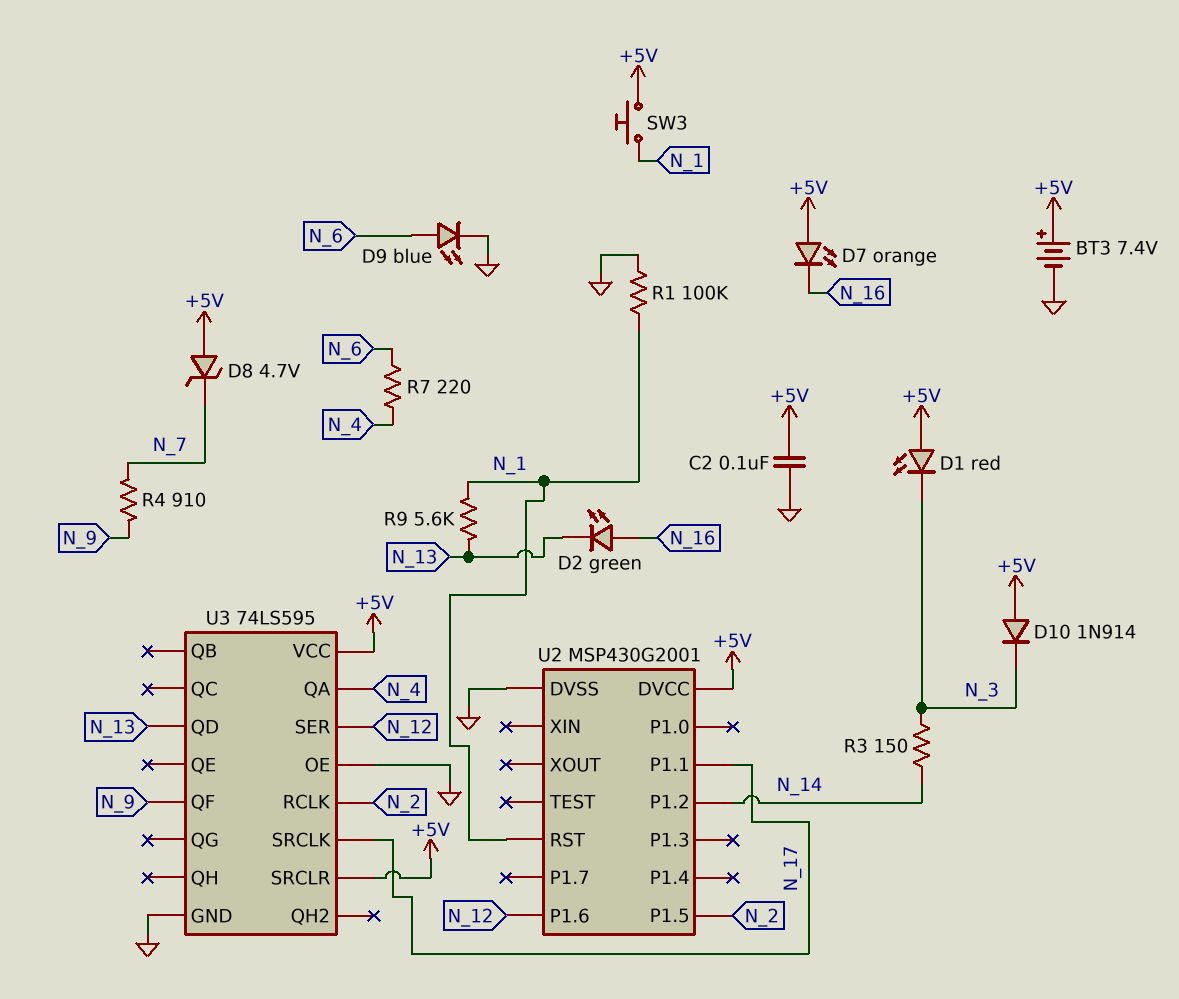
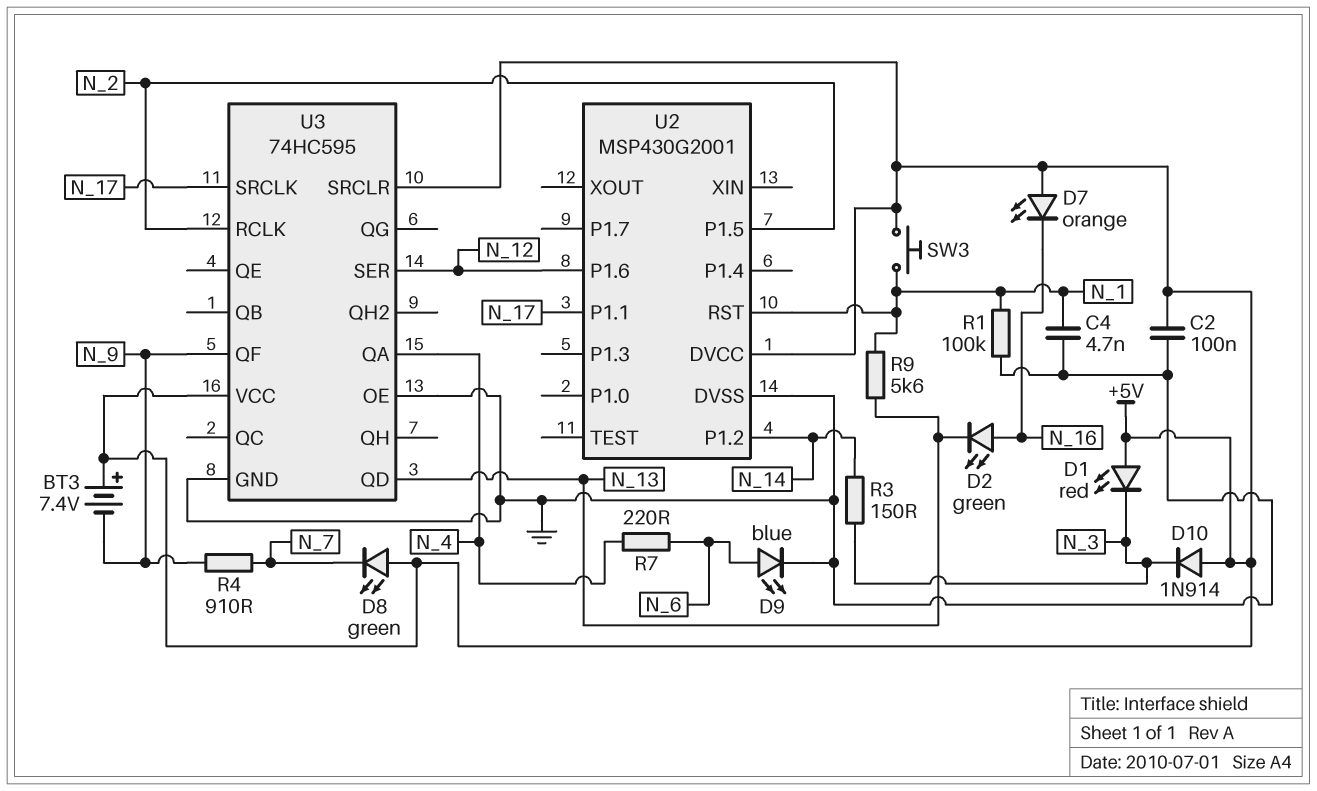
BT3: 7.4V (plus +5V, minus GND) -> 7.4V (plus +5V, minus N_9)
C4: none -> 4.7nF (GND, N_1)
D8: zener 4.7V (A +5V, K N_7) -> LED green (A +5V, K N_7)
U3: 74LS595 -> 74HC595

